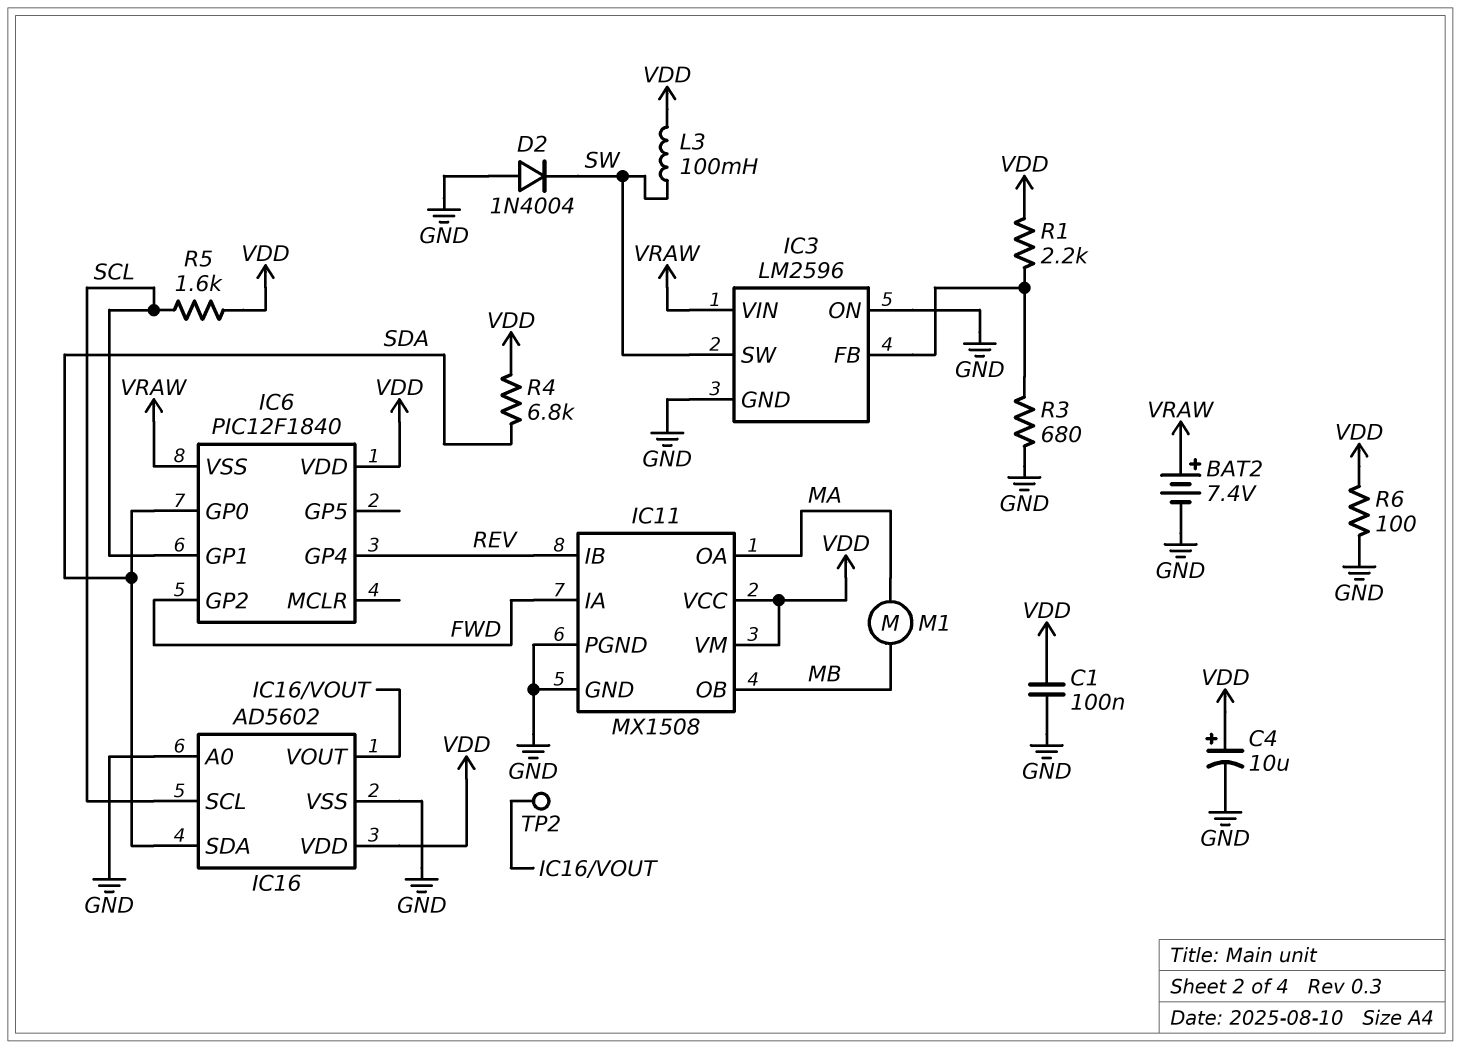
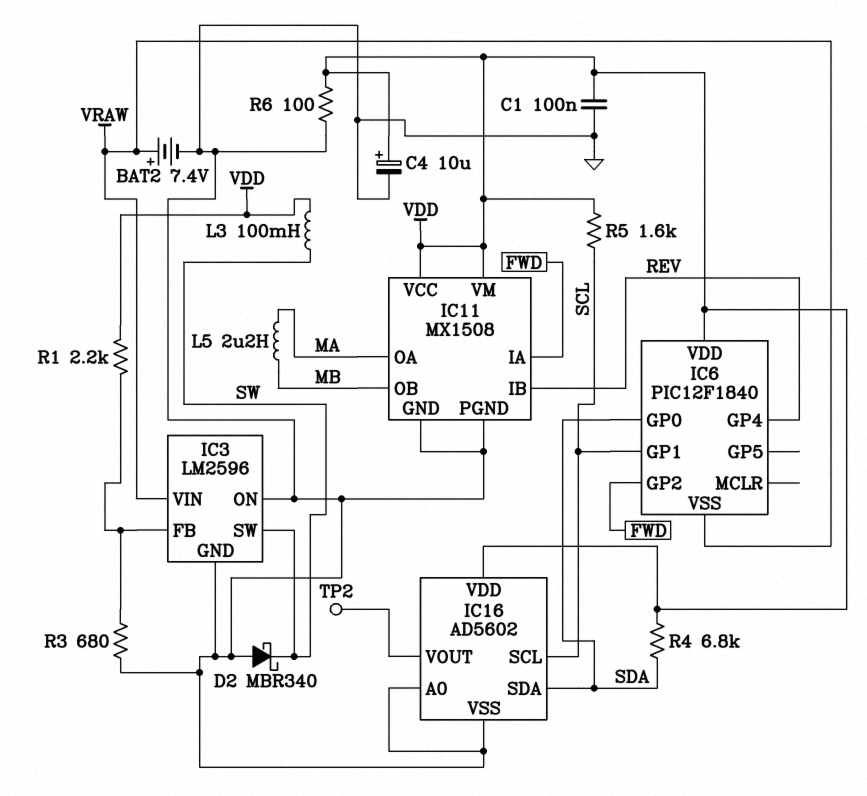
D2: diode 1N4004 (A GND, K SW) -> schottky MBR340 (A GND, K SW)
L5: none -> 2.2uH (MA, MB)
M1: motor (MA, MB) -> none

